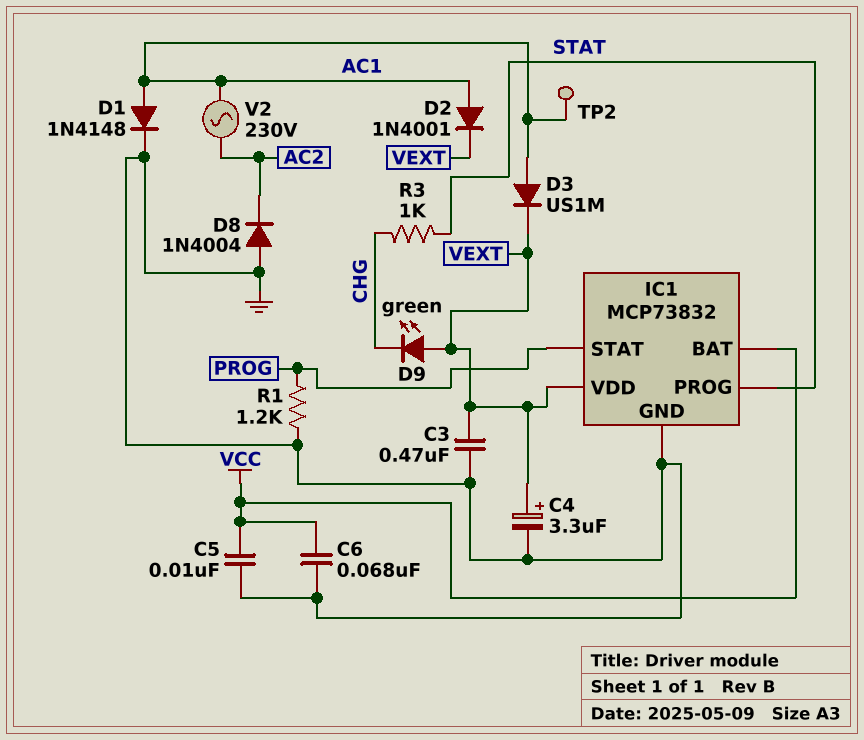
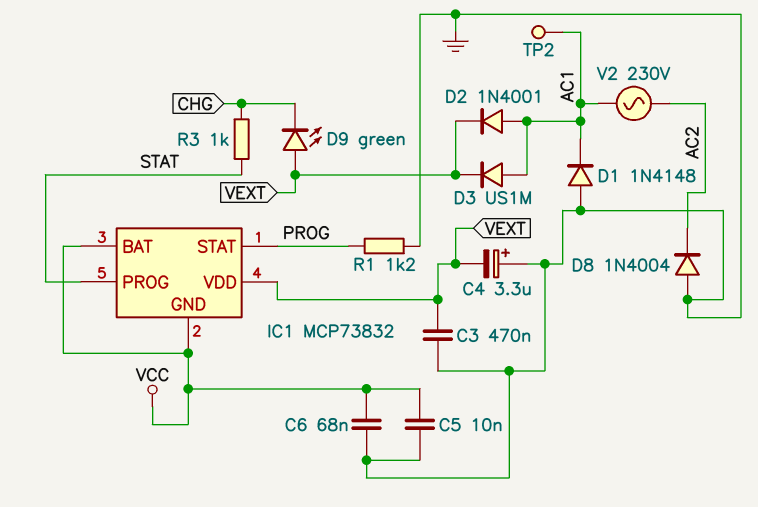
C4: 3.3uF (plus VEXT, minus GND) -> 3.3uF (plus GND, minus VEXT)
D1: diode 1N4148 (A AC1, K GND) -> diode 1N4148 (A GND, K AC1)
IC1 pin GND: GND -> VCC

